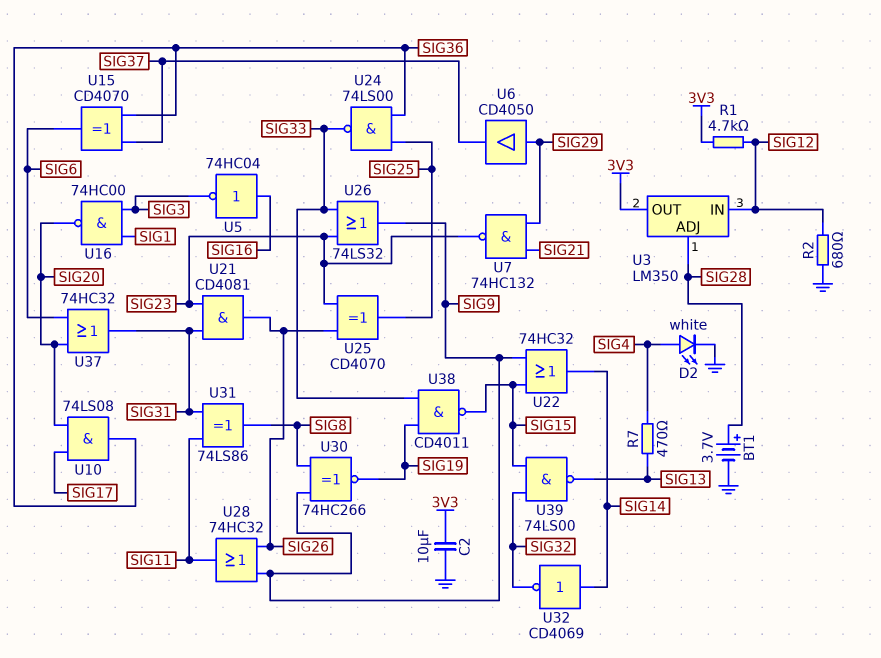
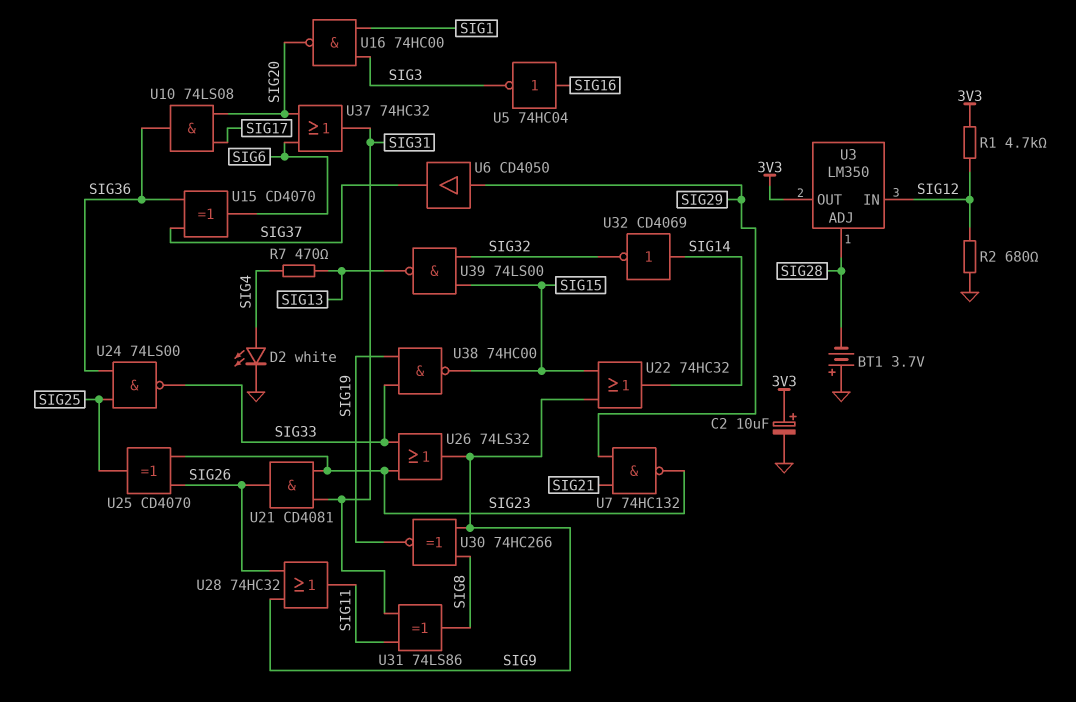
BT1: 3.7V (plus SIG28, minus GND) -> 3.7V (plus GND, minus SIG28)
C2: 10uF (3V3, GND) -> 10uF (plus 3V3, minus GND)
U38: NAND CD4011 (in SIG19, in SIG33, out SIG15) -> NAND 74HC00 (in SIG19, in SIG33, out SIG15)

